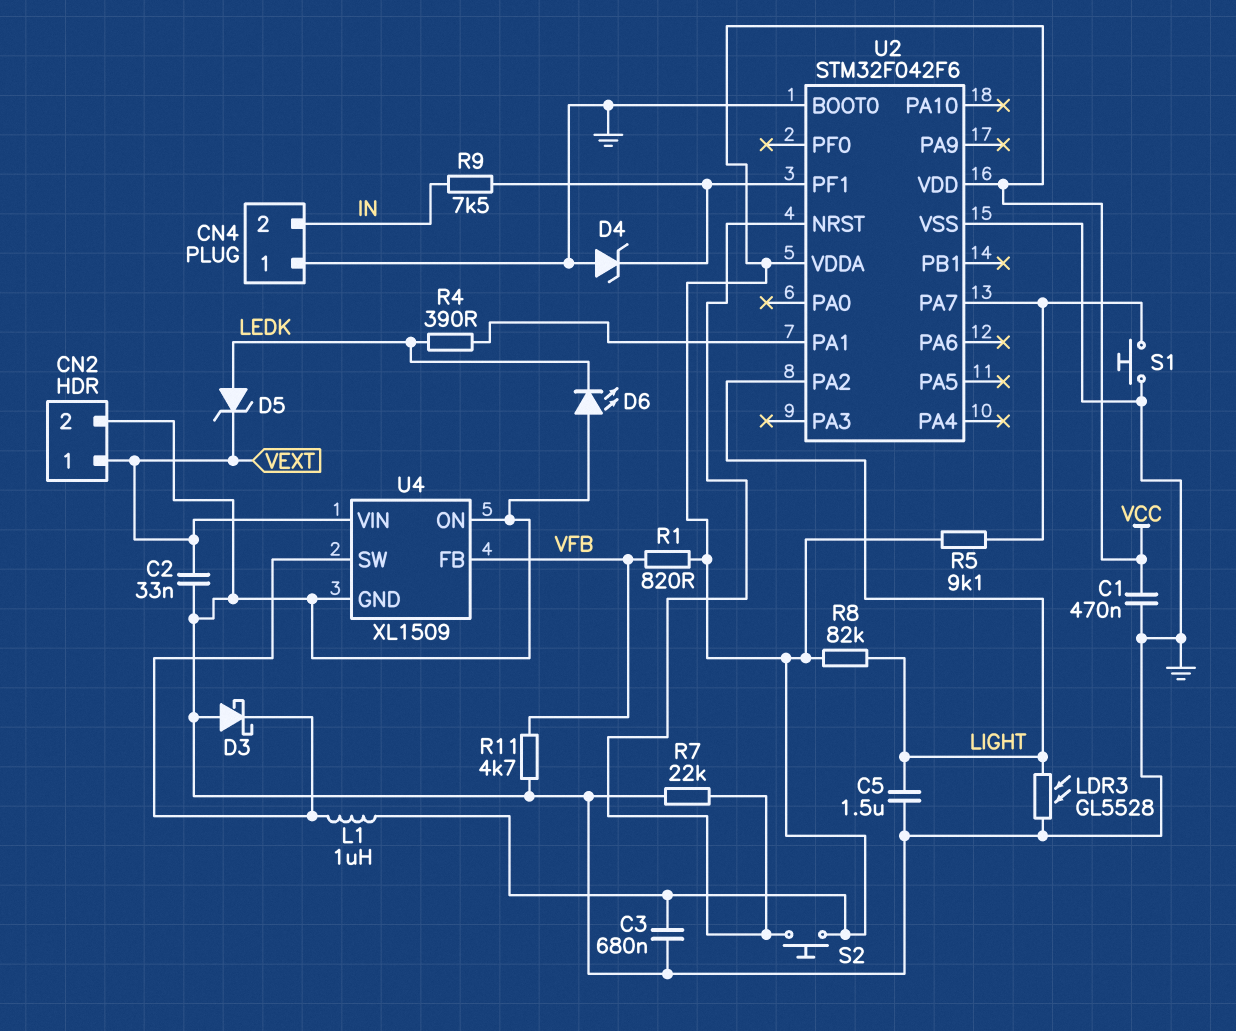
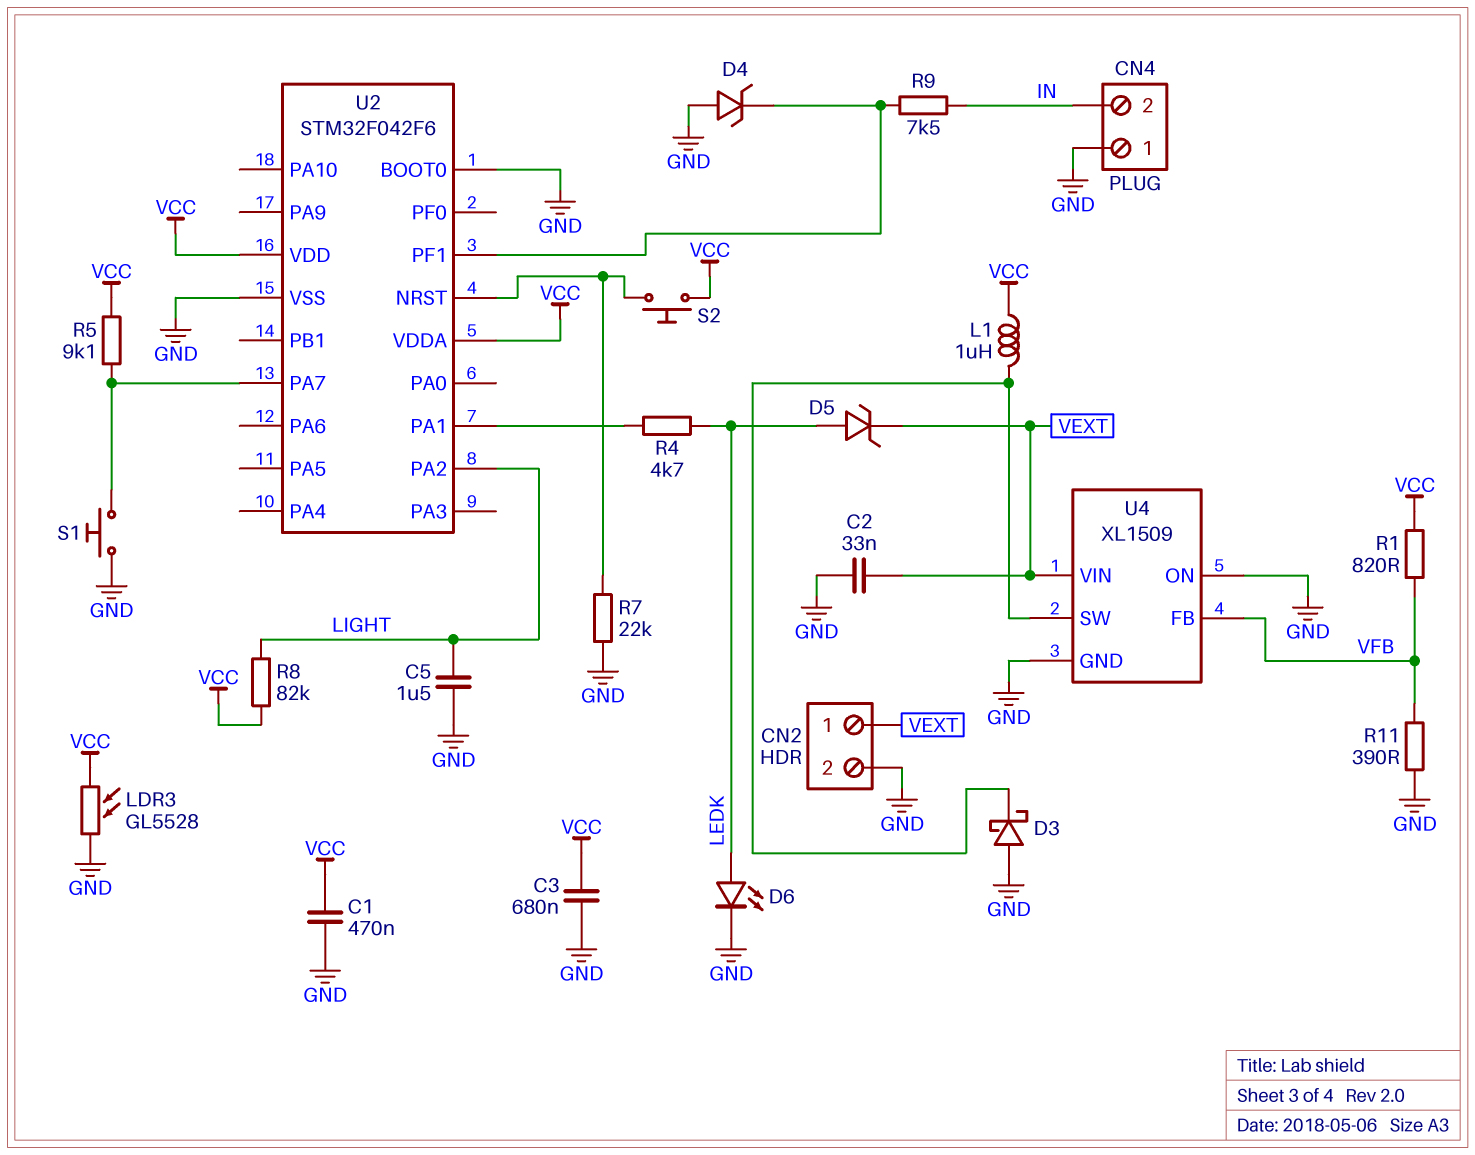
D6: LED (A GND, K LEDK) -> LED (A LEDK, K GND)
LDR3: GL5528 (GND, LIGHT) -> GL5528 (GND, VCC)
R4: 390 (LEDK, U2/PA1) -> 4.7k (LEDK, U2/PA1)
R11: 4.7k (GND, VFB) -> 390 (GND, VFB)

